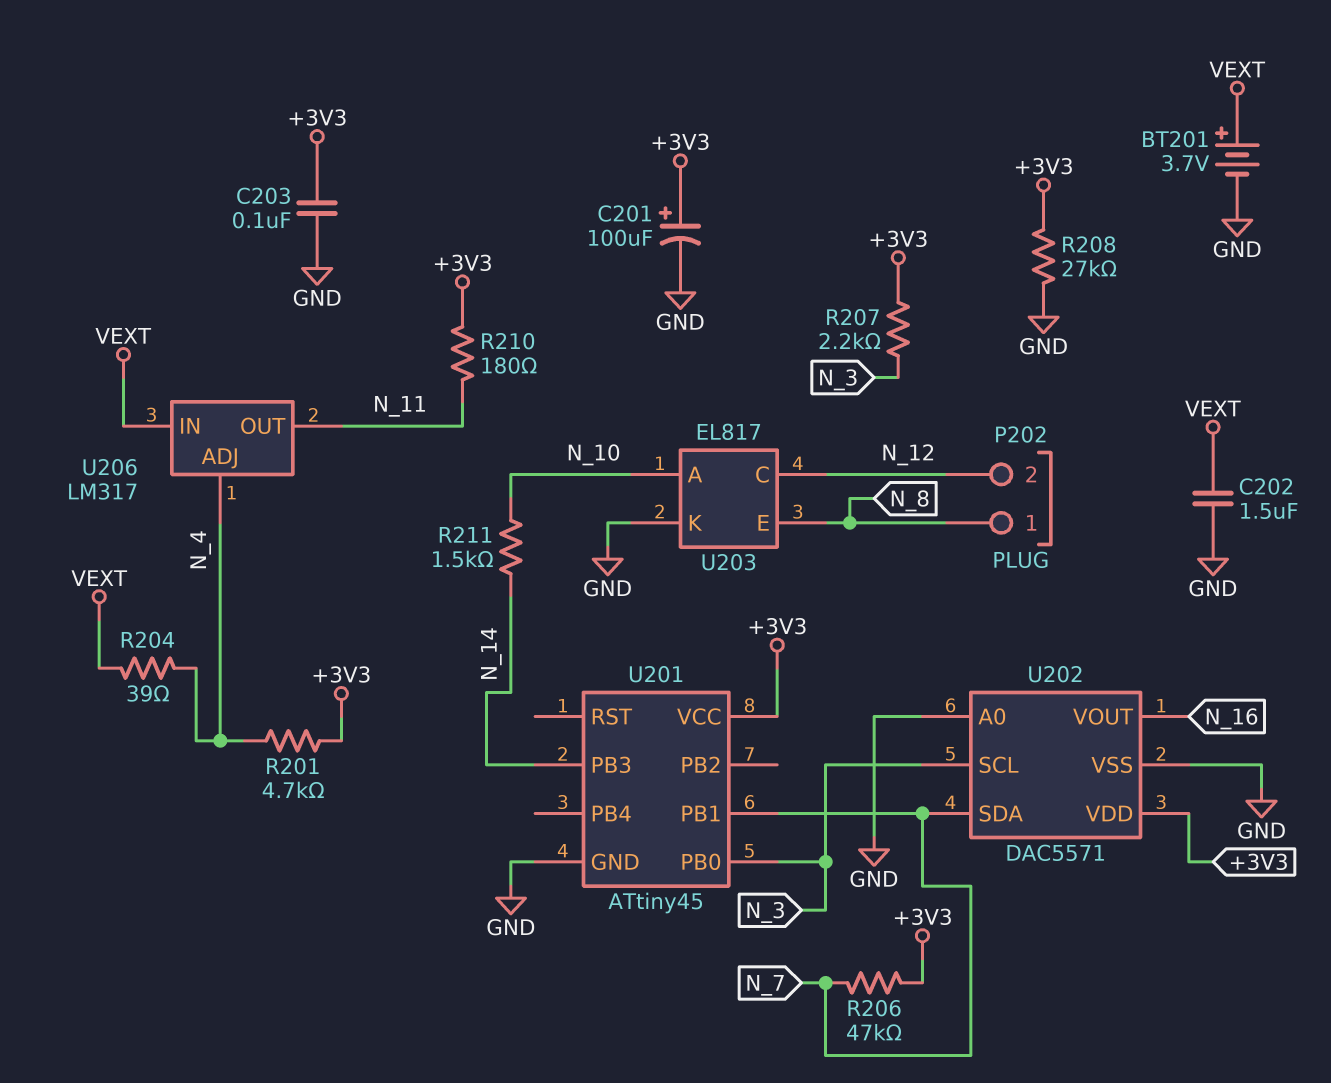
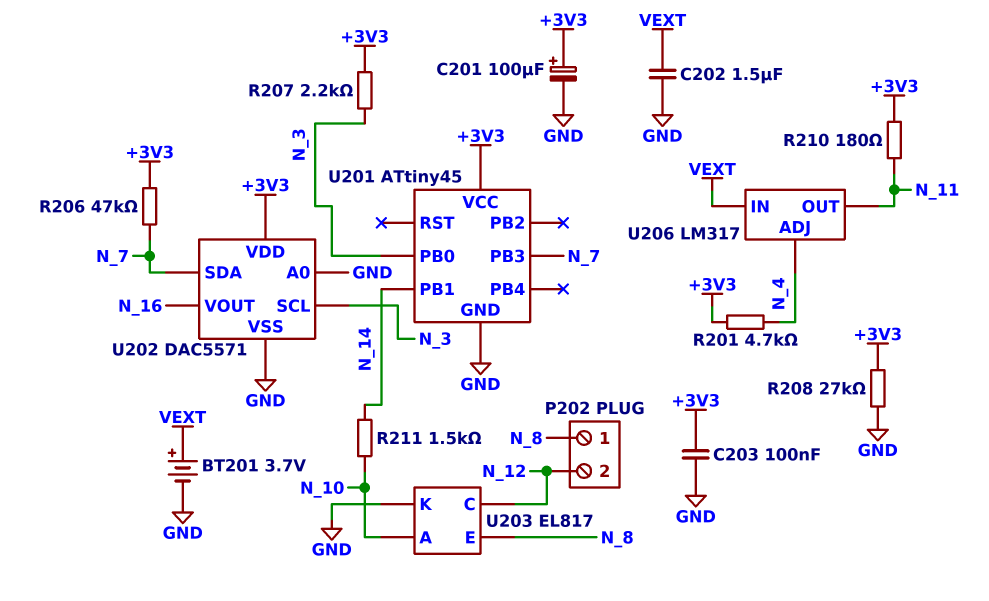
R204: 39 (N_4, VEXT) -> none
U201 pin PB1: N_7 -> N_14
U201 pin PB3: N_14 -> N_7

